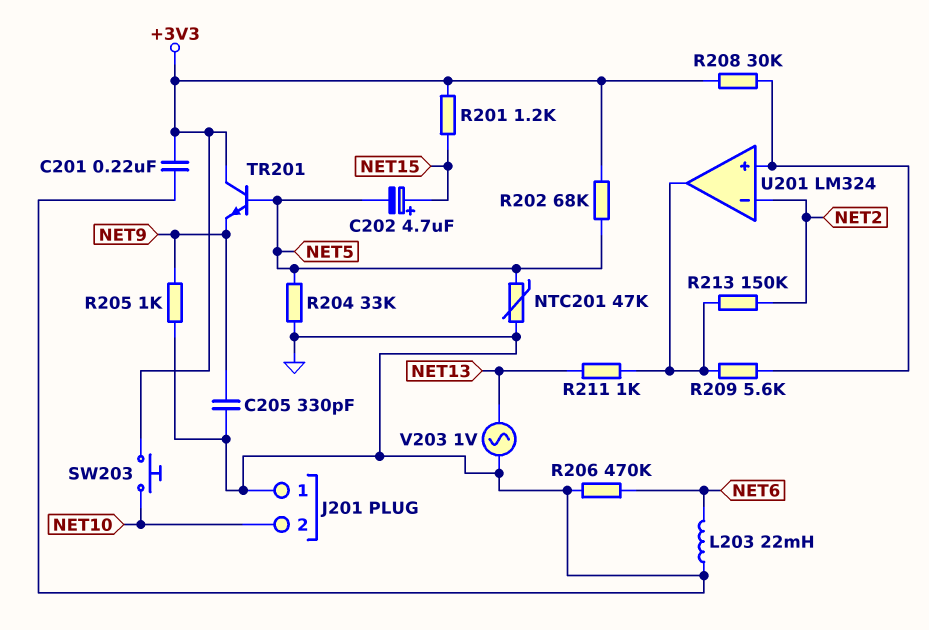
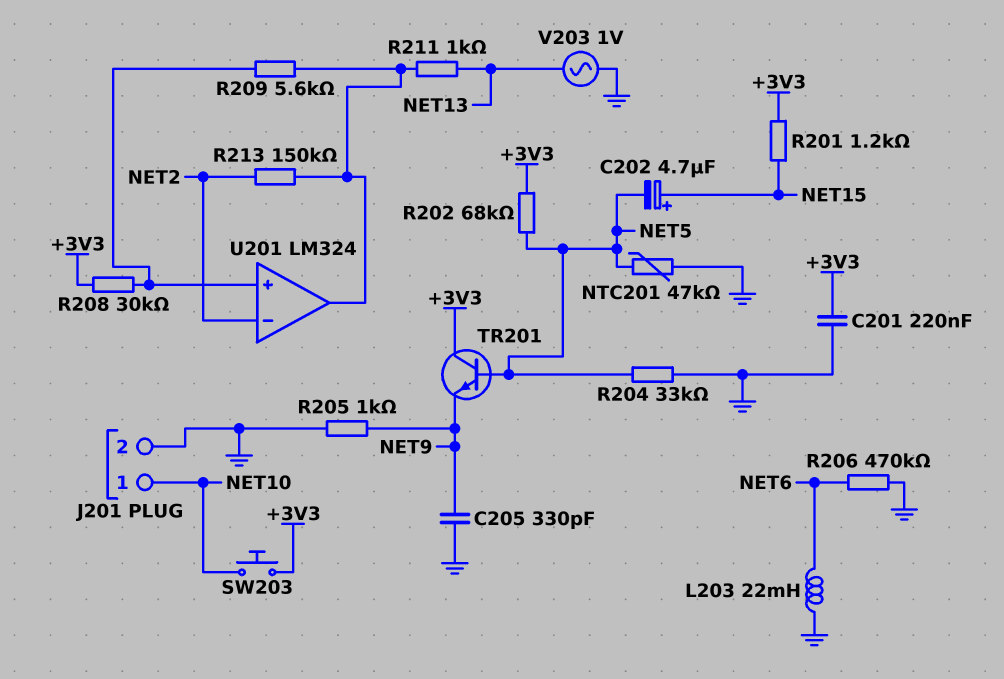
J201 pin 1: GND -> NET10
J201 pin 2: NET10 -> GND

